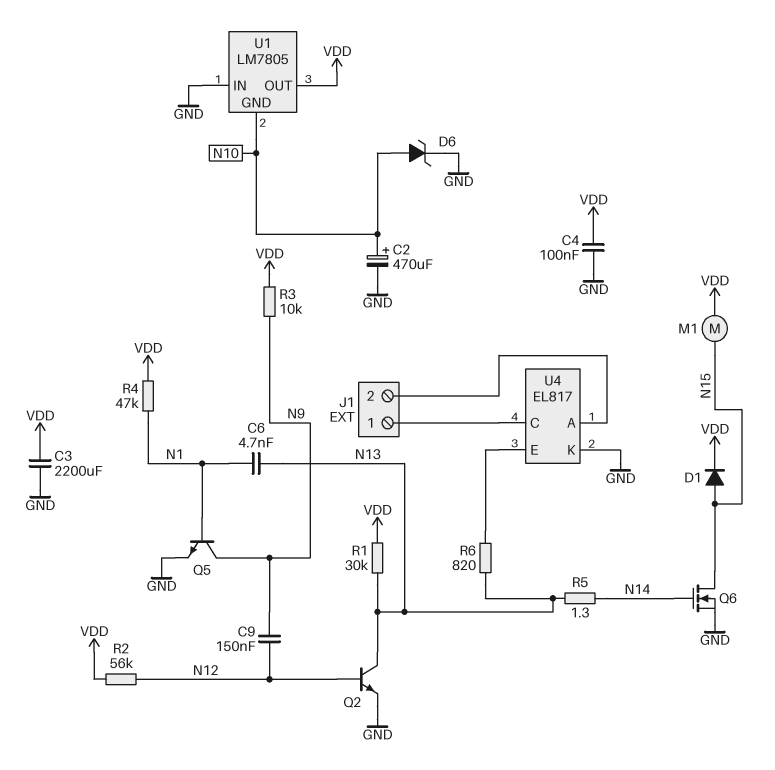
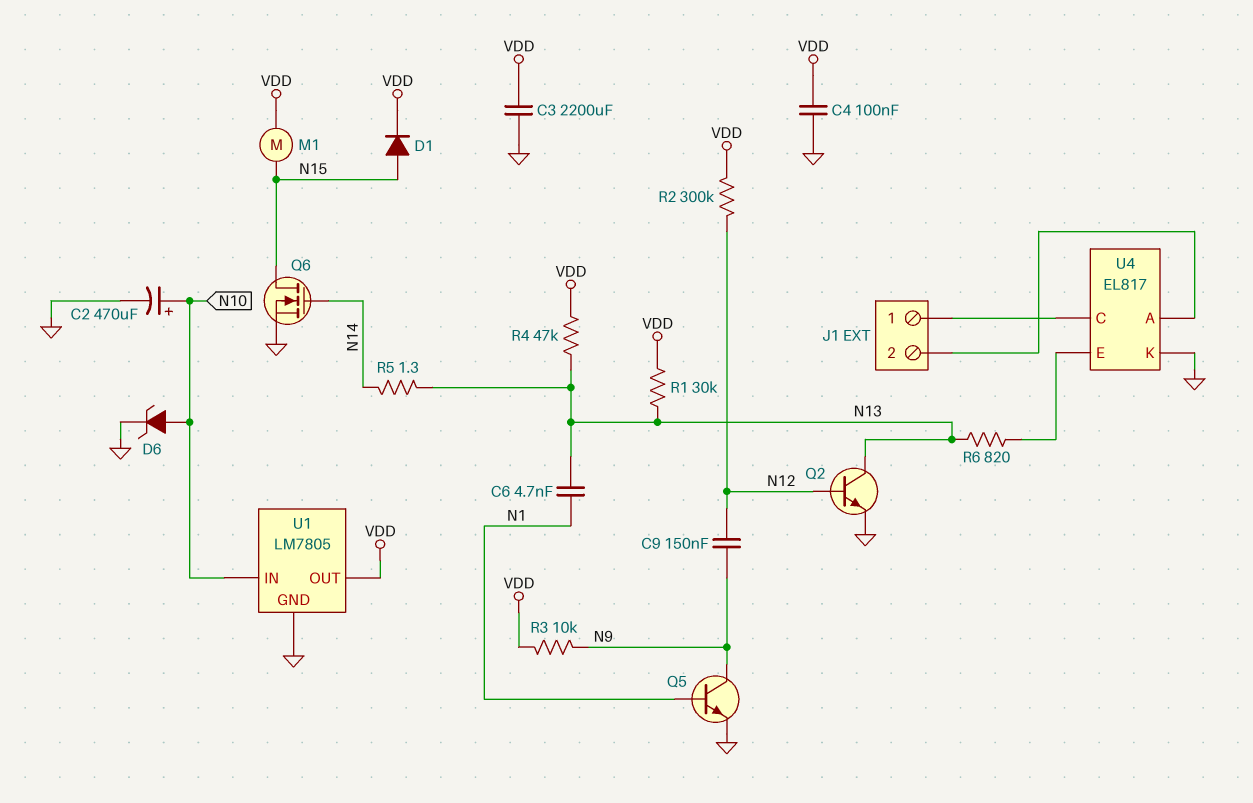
R2: 56k (N12, VDD) -> 300k (N12, VDD)
R4: 47k (N1, VDD) -> 47k (N13, VDD)
U1 pin GND: N10 -> GND
U1 pin IN: GND -> N10

